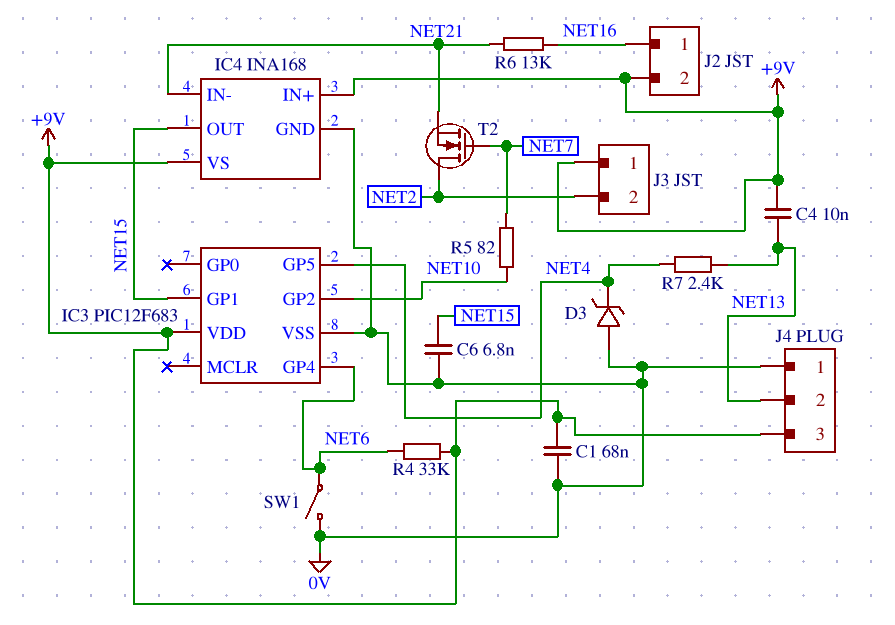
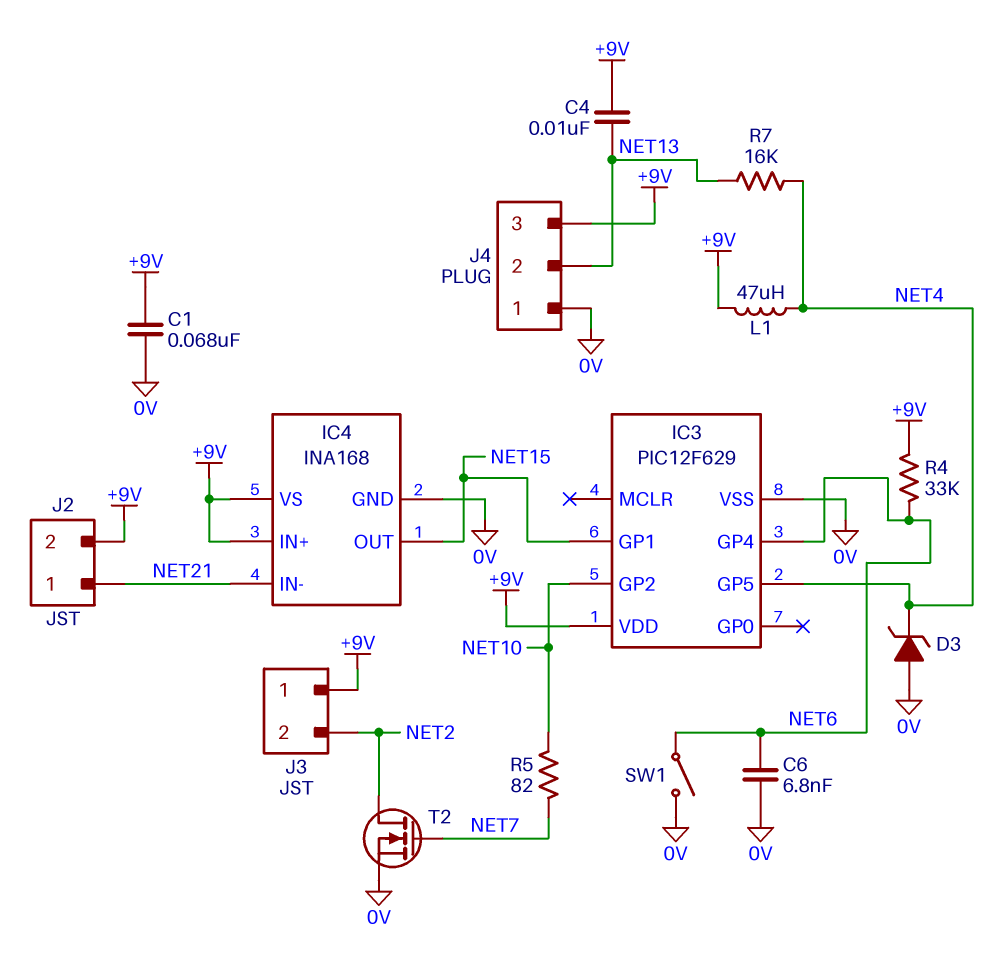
C6: 6.8nF (0V, NET15) -> 6.8nF (0V, NET6)
IC3: PIC12F683 -> PIC12F629
J2 pin 1: NET16 -> NET21
L1: none -> 47uH (+9V, NET4)
R6: 13k (NET16, NET21) -> none
R7: 2.4k (NET4, NET13) -> 16k (NET4, NET13)
T2: NMOS (G NET7, D NET2, S NET21) -> NMOS (G NET7, D NET2, S 0V)

